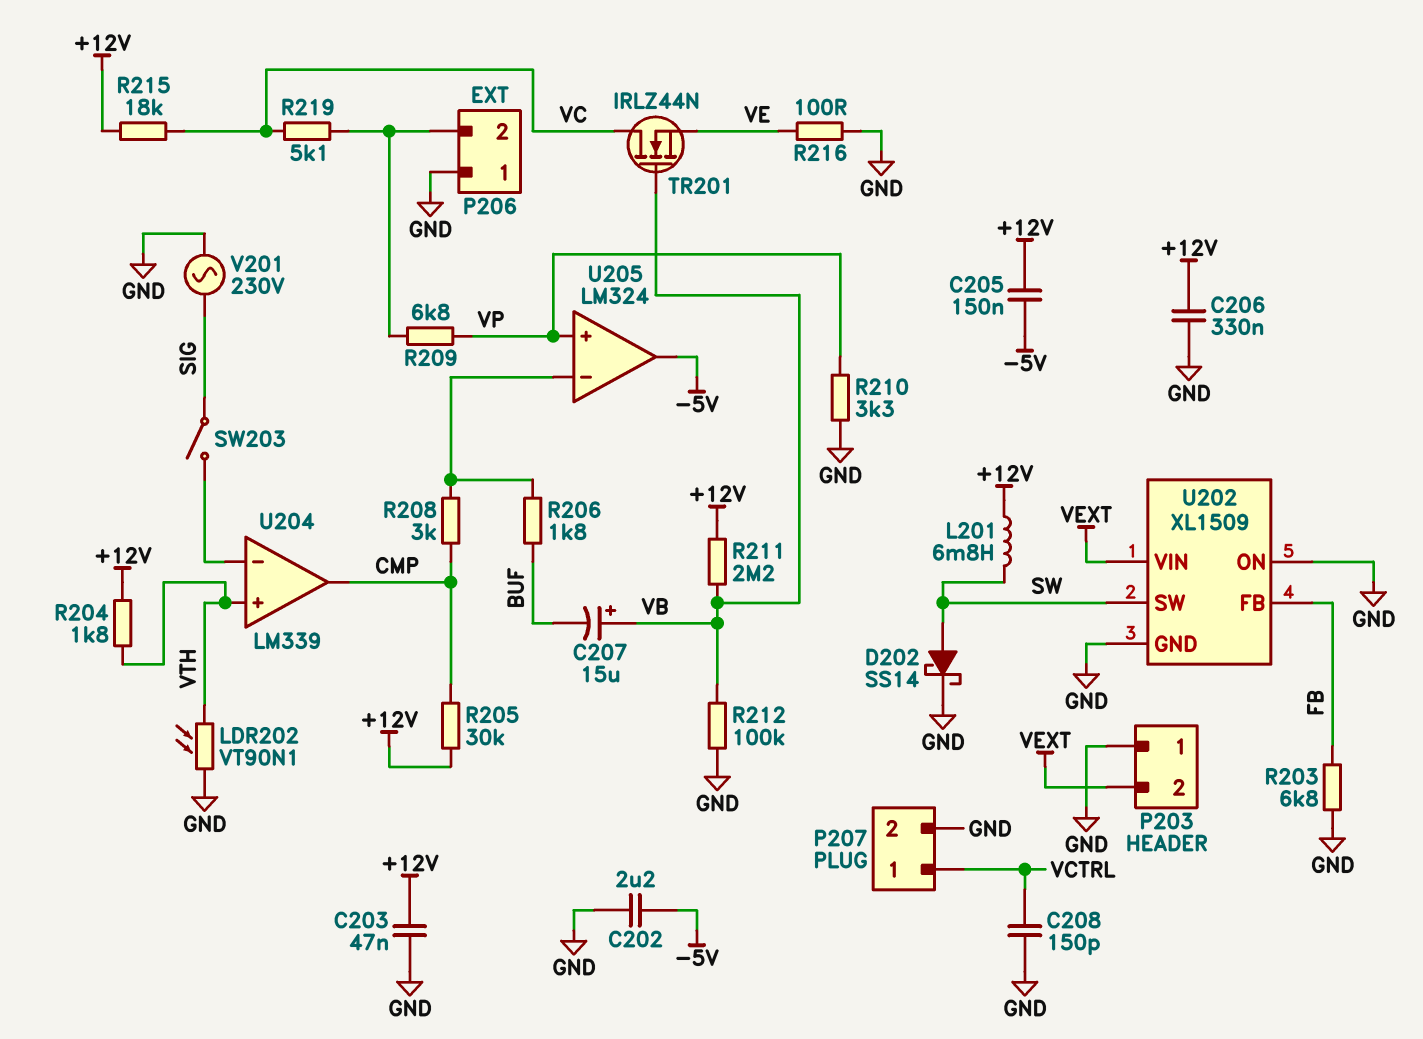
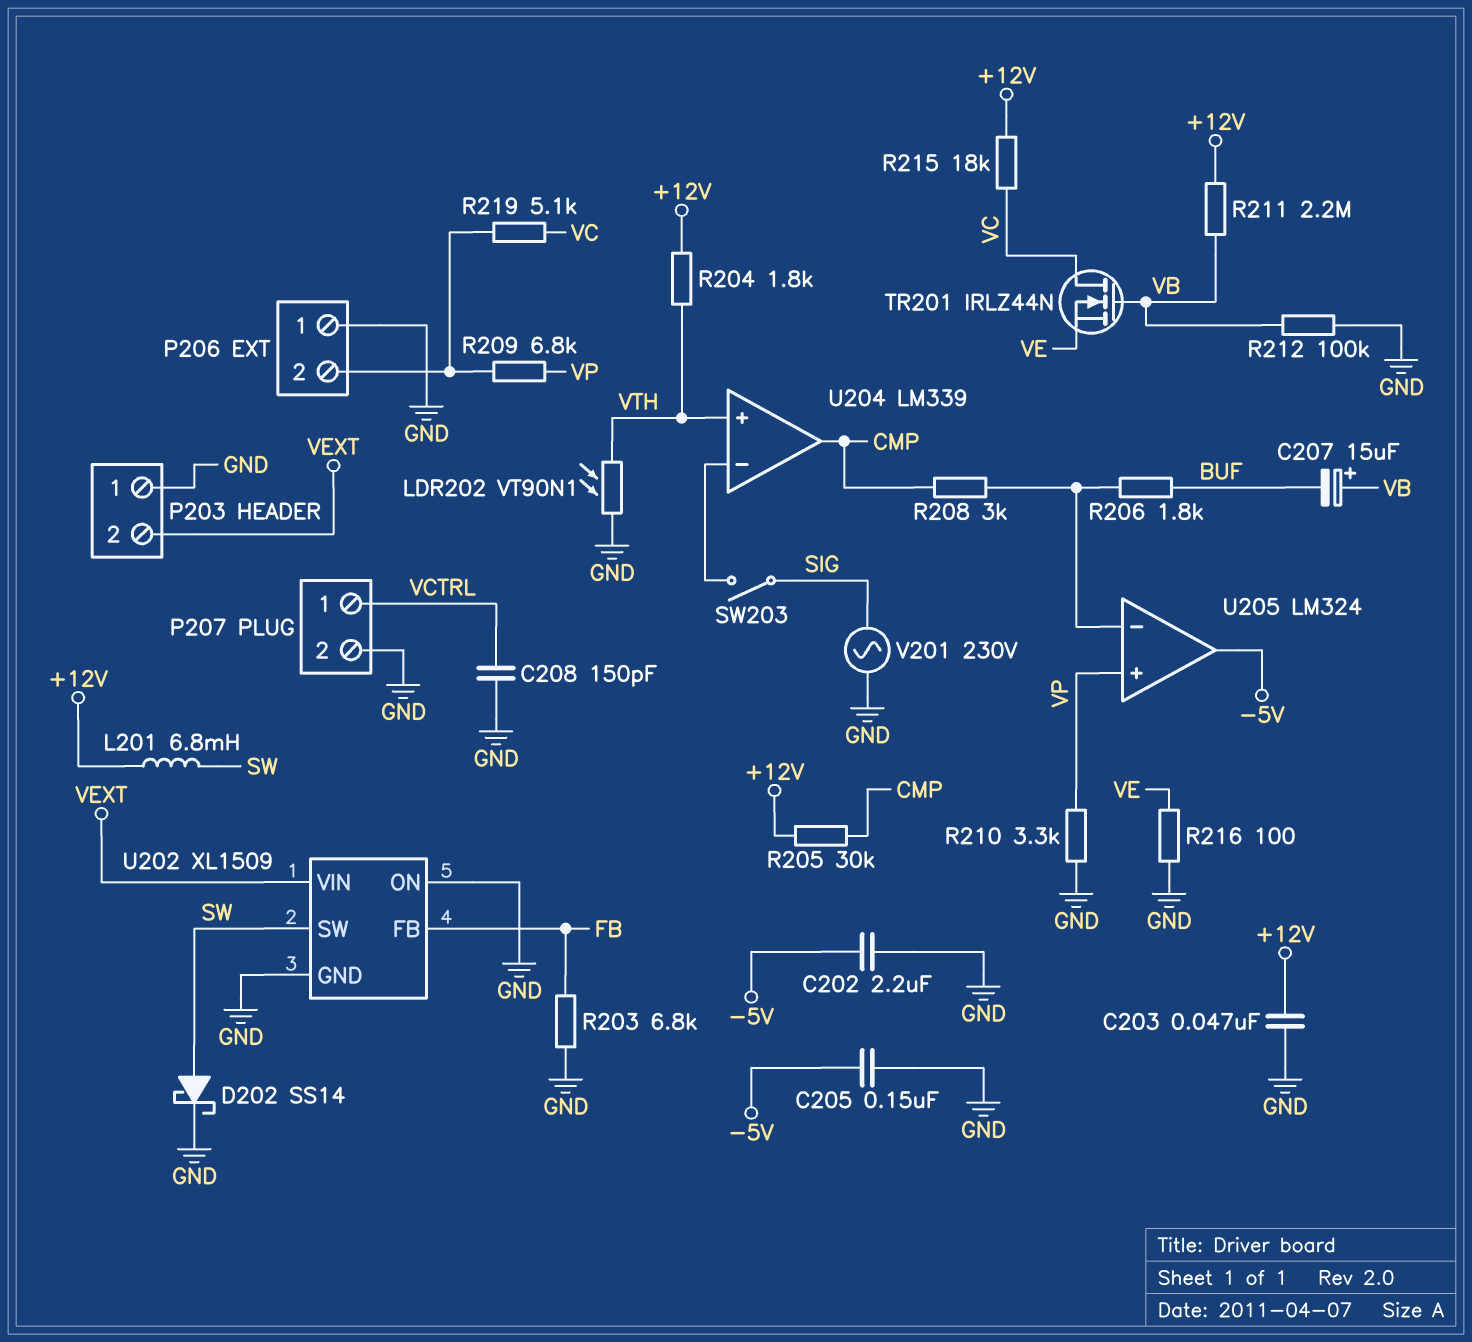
C205: 150nF (+12V, -5V) -> 150nF (-5V, GND)
C206: 330nF (+12V, GND) -> none

